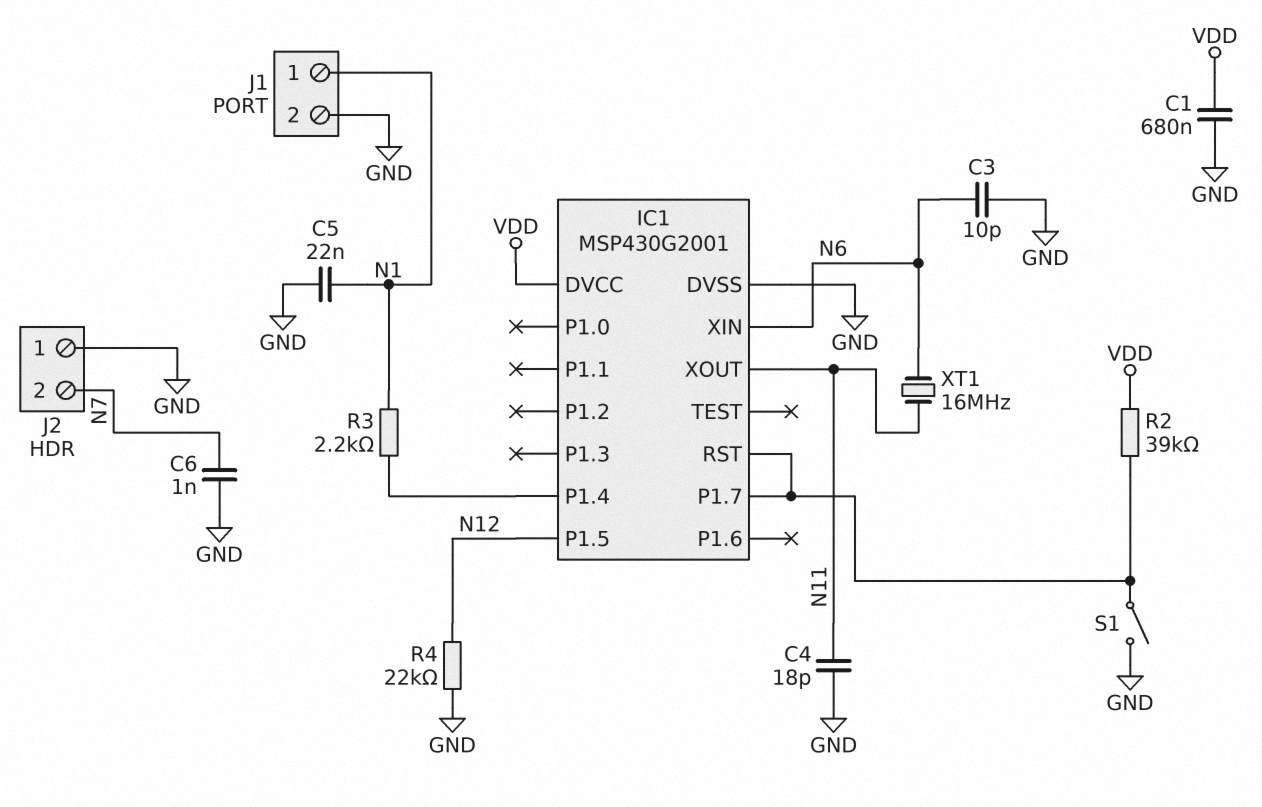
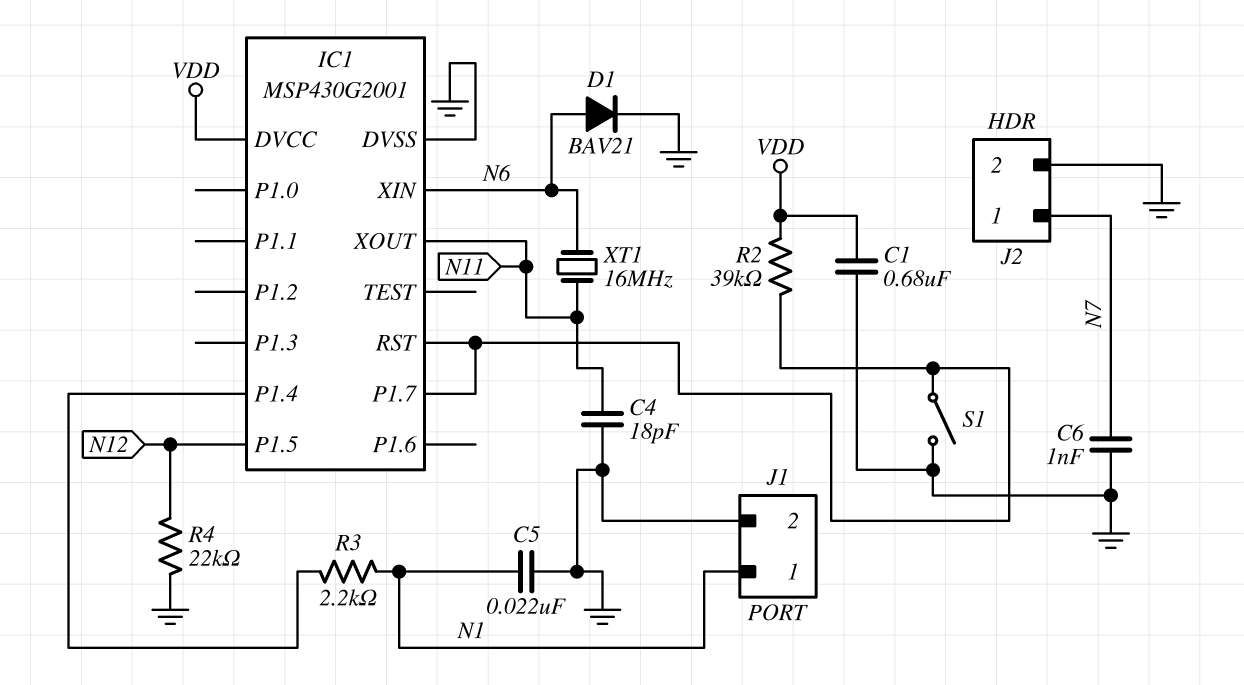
C3: 10pF (GND, N6) -> none
D1: none -> diode BAV21 (A N6, K GND)
J2 pin 1: GND -> N7
J2 pin 2: N7 -> GND

